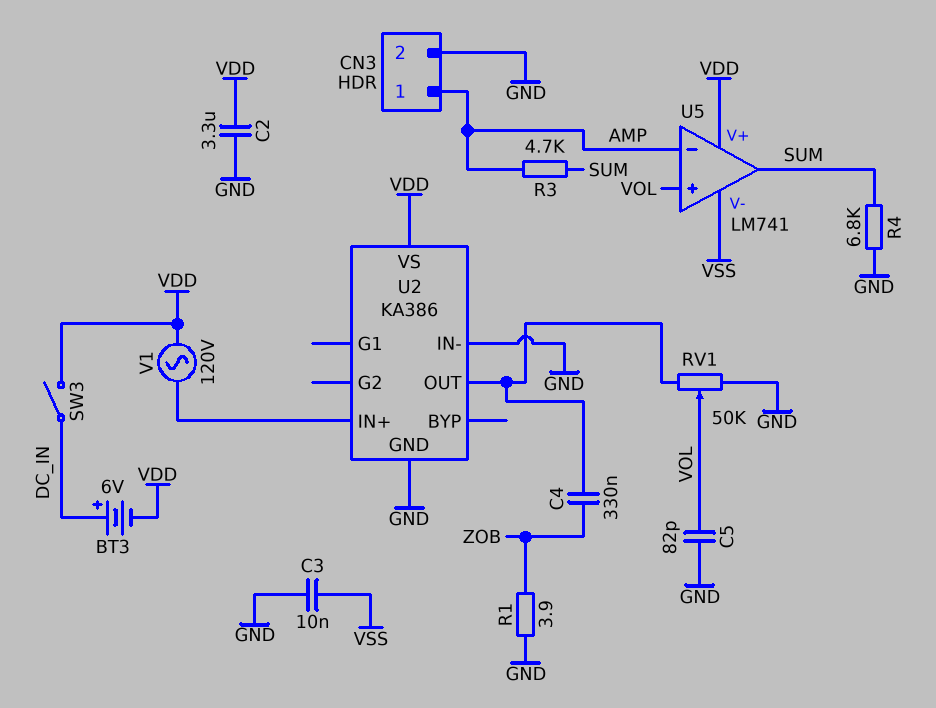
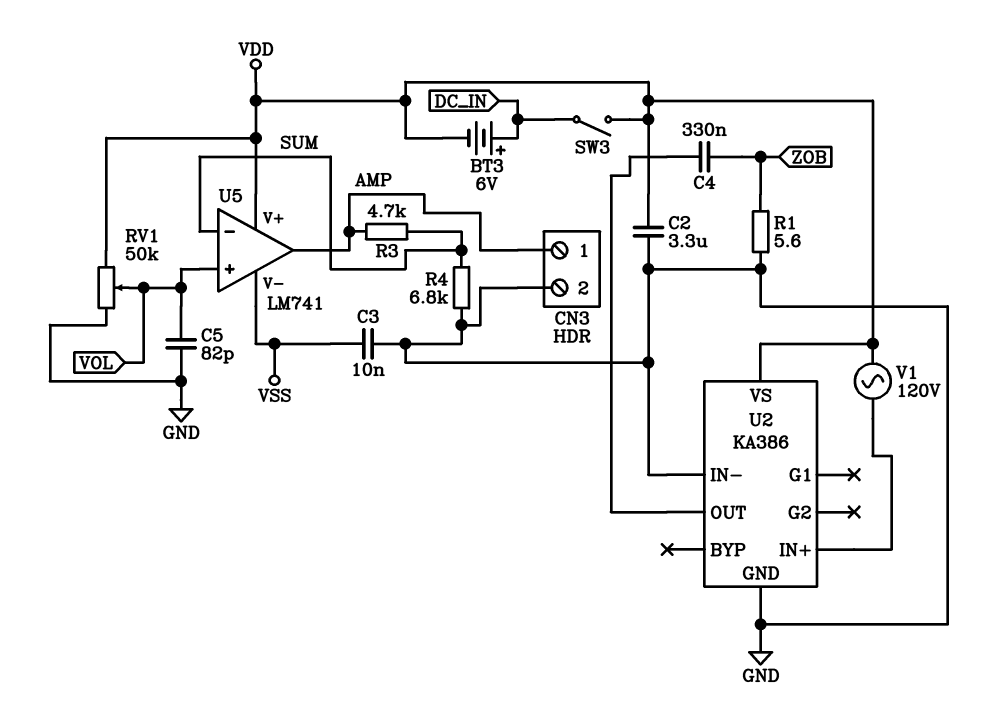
R1: 3.9 (GND, ZOB) -> 5.6 (GND, ZOB)
RV1: 50k (GND, U2/OUT, wiper VOL) -> 50k (GND, VDD, wiper VOL)
U5 pin in-: AMP -> SUM
U5 pin out: SUM -> AMP

